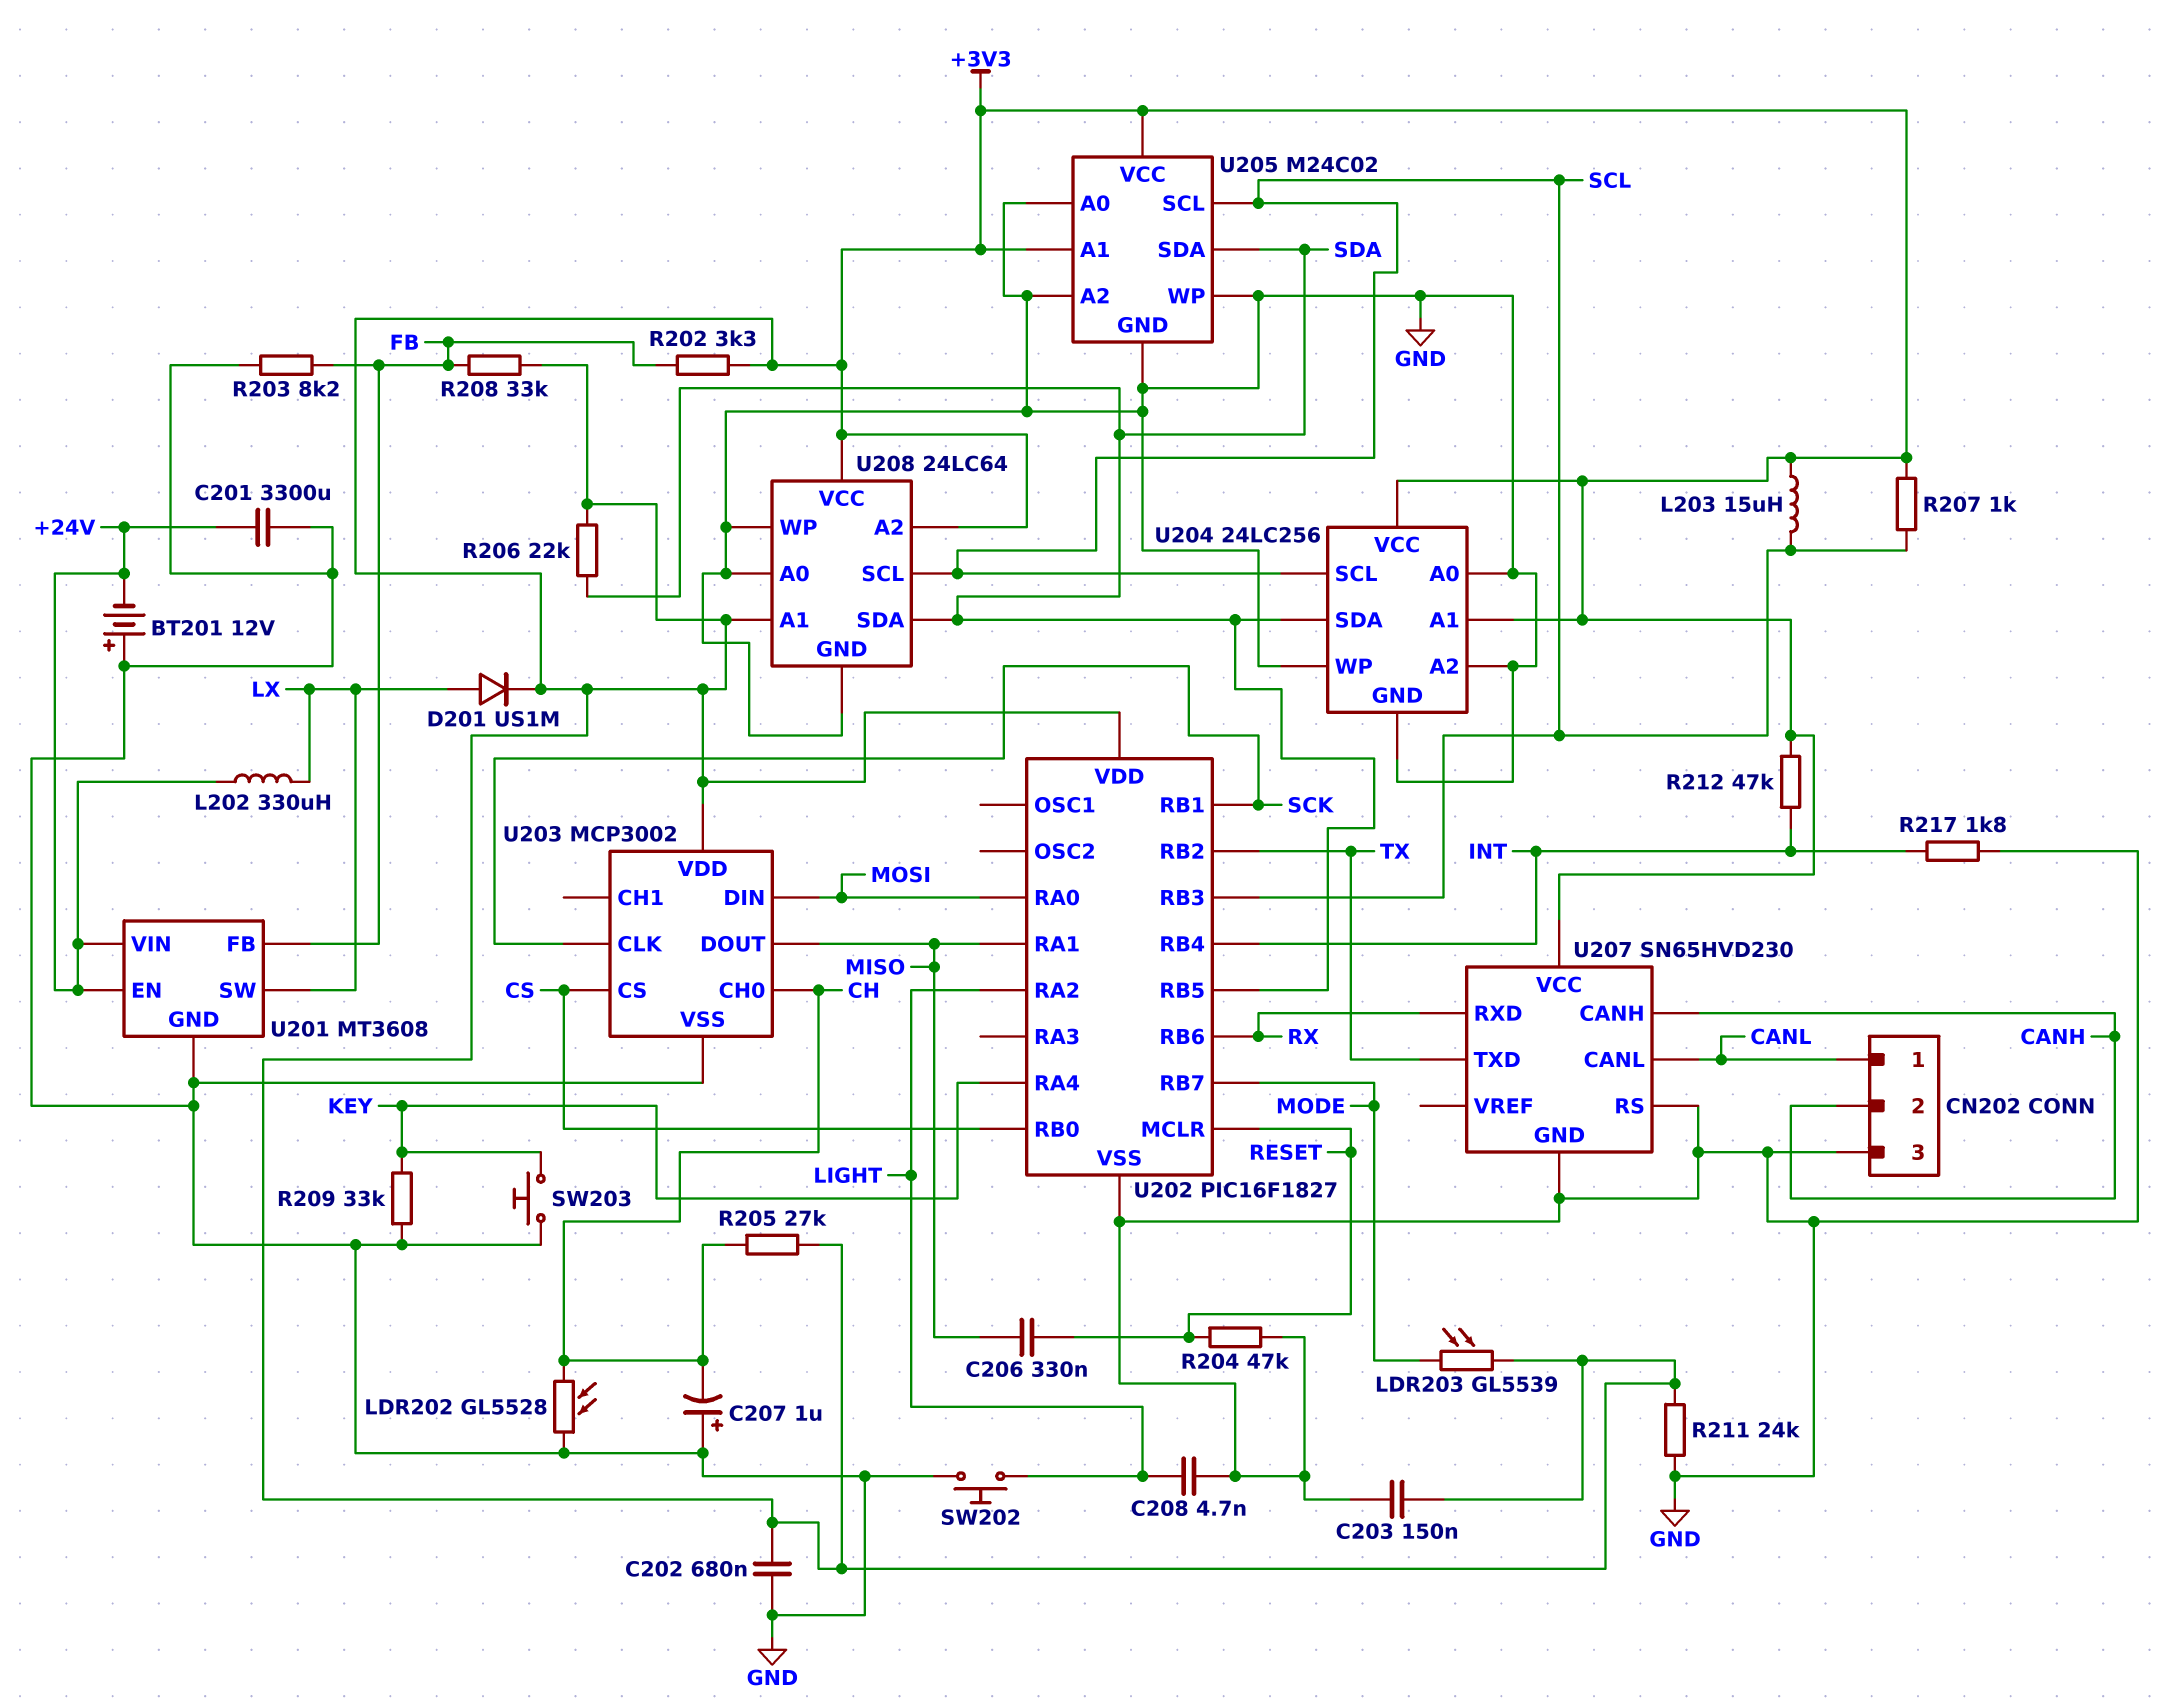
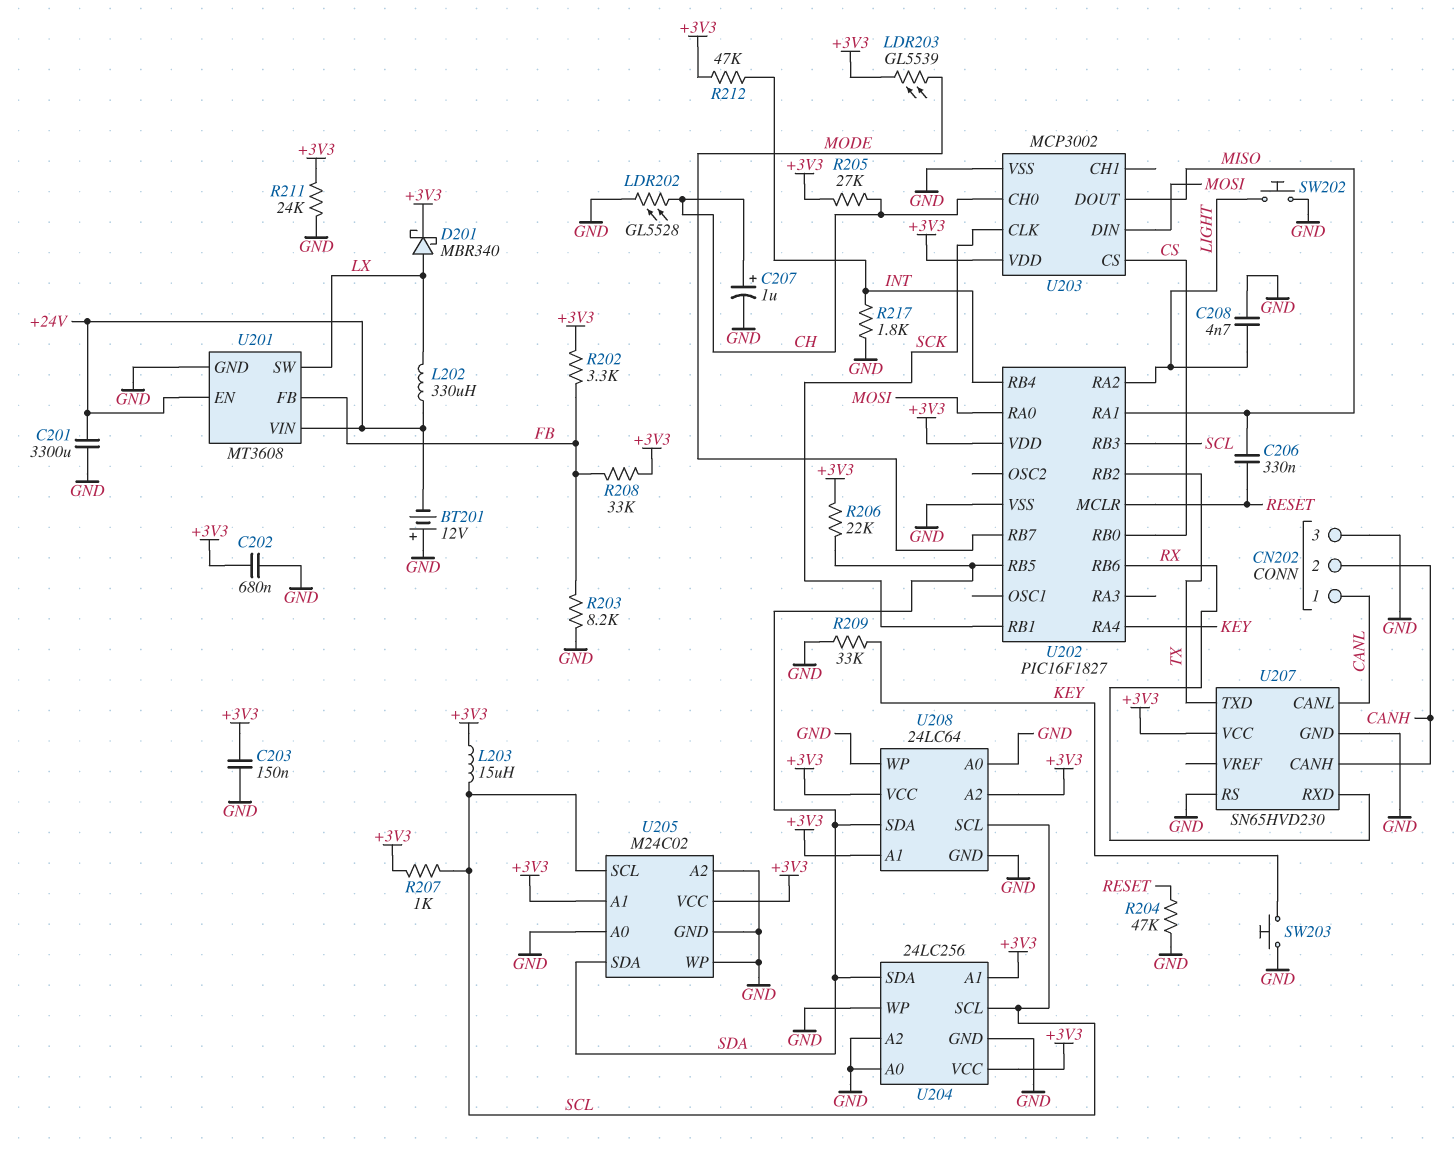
C207: 1uF (plus GND, minus CH) -> 1uF (plus CH, minus GND)
D201: diode US1M (A LX, K +3V3) -> schottky MBR340 (A LX, K +3V3)

